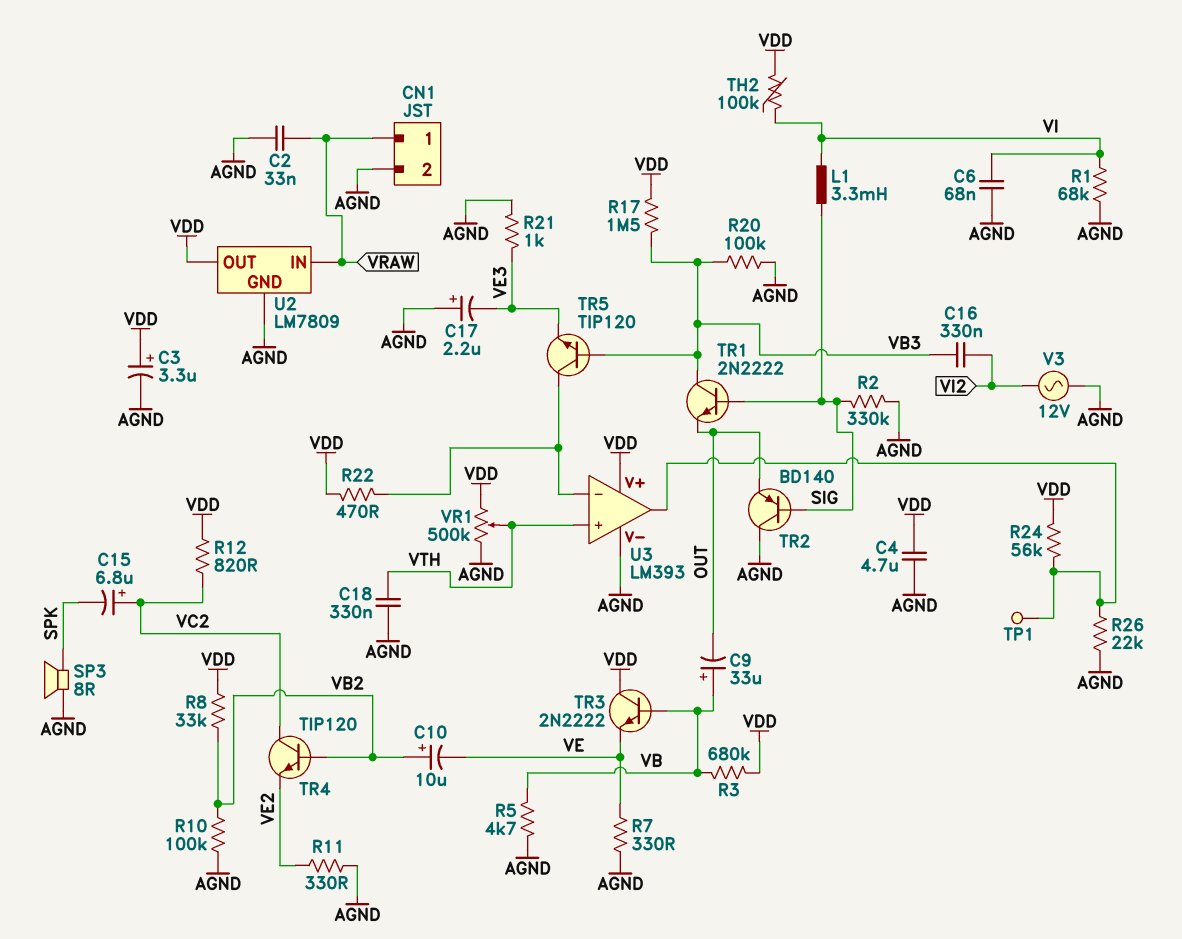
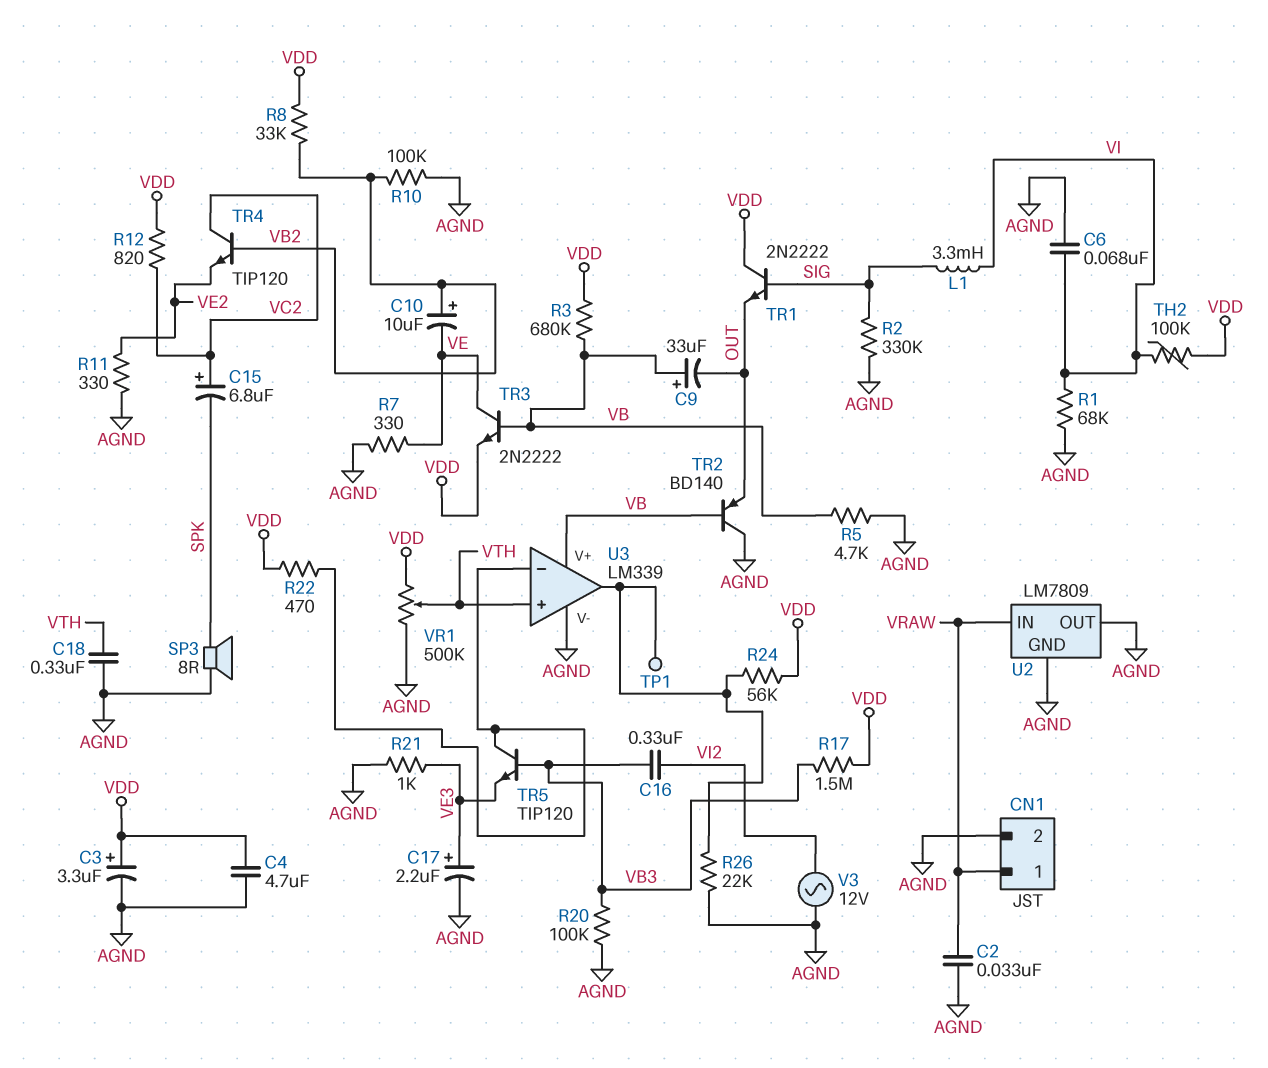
C17: 2.2uF (plus AGND, minus VE3) -> 2.2uF (plus VE3, minus AGND)
TR1: NPN 2N2222 (B SIG, C VB3, E OUT) -> NPN 2N2222 (B SIG, C VDD, E OUT)
TR2: PNP BD140 (B SIG, C AGND, E OUT) -> PNP BD140 (B VB, C AGND, E OUT)
TR3: NPN 2N2222 (B VB, C VDD, E VE) -> NPN 2N2222 (B VB, C VE, E VDD)
U2 pin OUT: VDD -> AGND
U3: LM393 -> LM339
U3 pin V+: VDD -> VB

